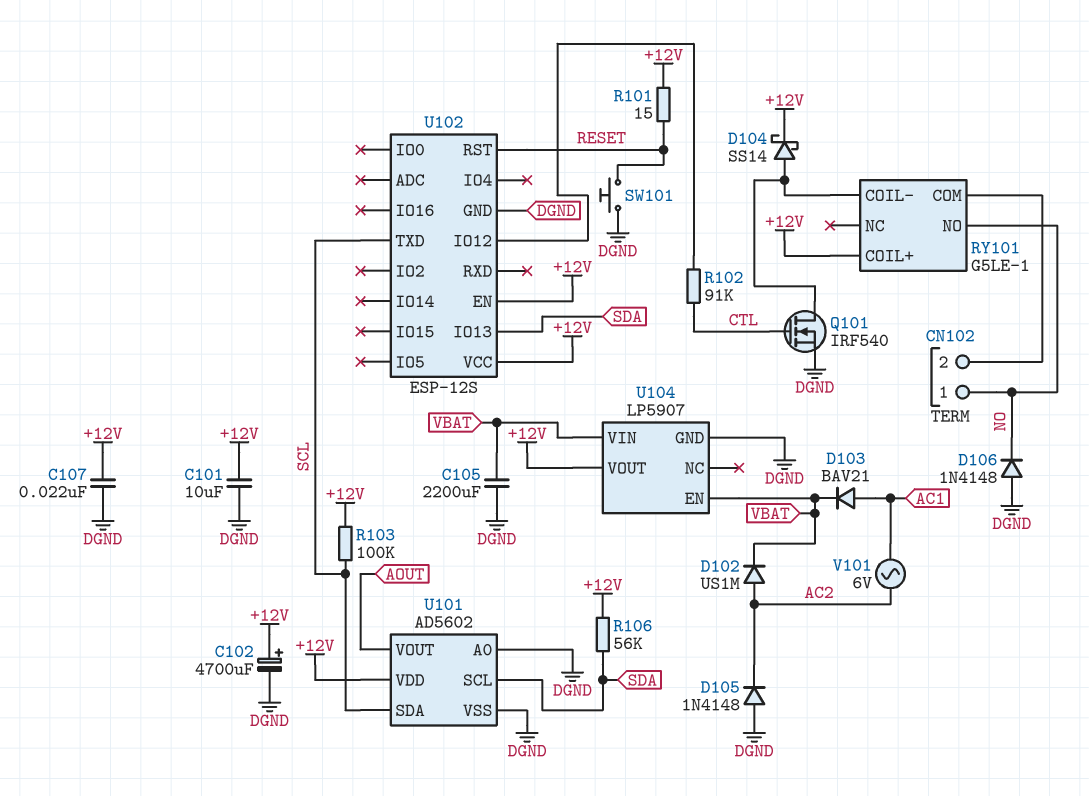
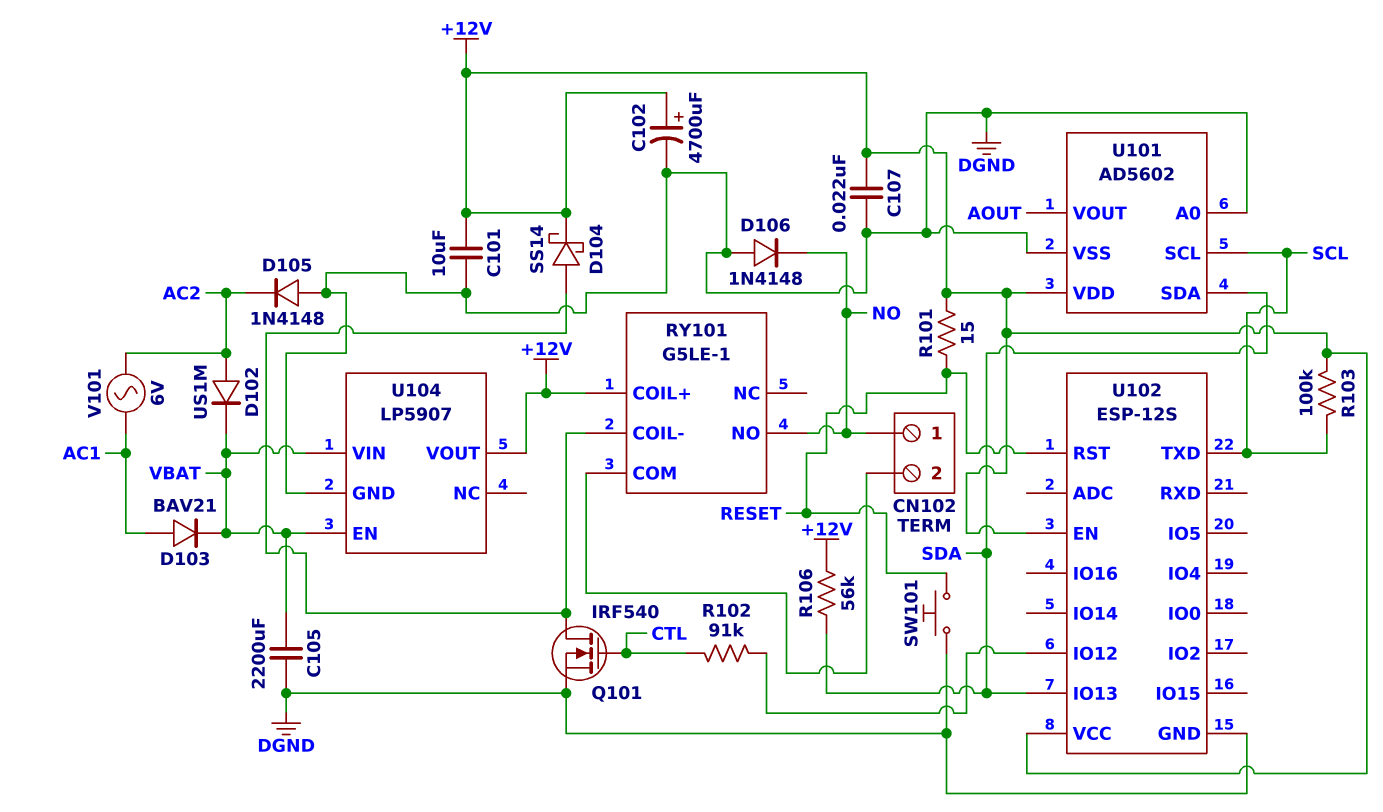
U101 pin SCL: SDA -> SCL
U101 pin SDA: SCL -> SDA

